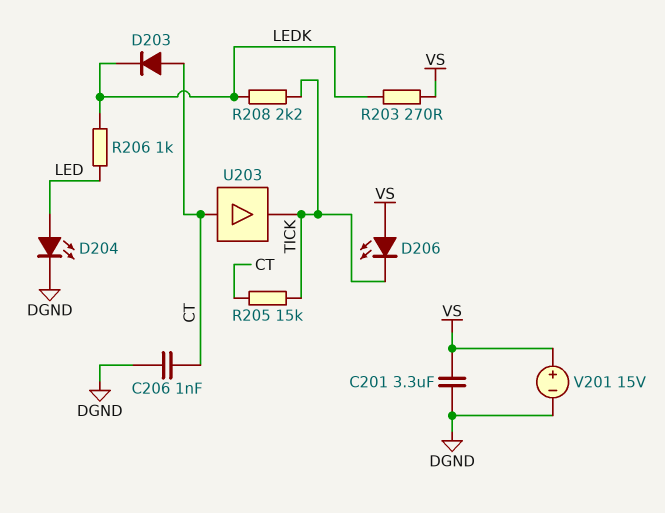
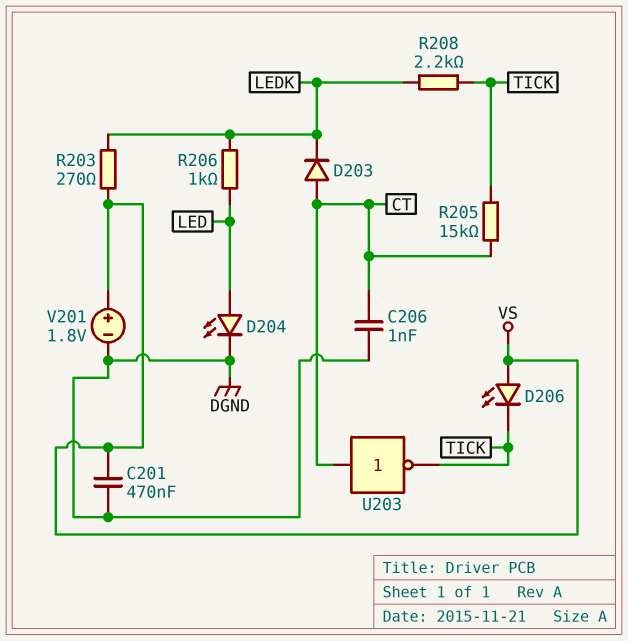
C201: 3.3uF (DGND, VS) -> 470nF (DGND, VS)
U203: buffer (in CT, out TICK) -> NOT (in CT, out TICK)
V201: 15V (plus VS, minus DGND) -> 1.8V (plus VS, minus DGND)

